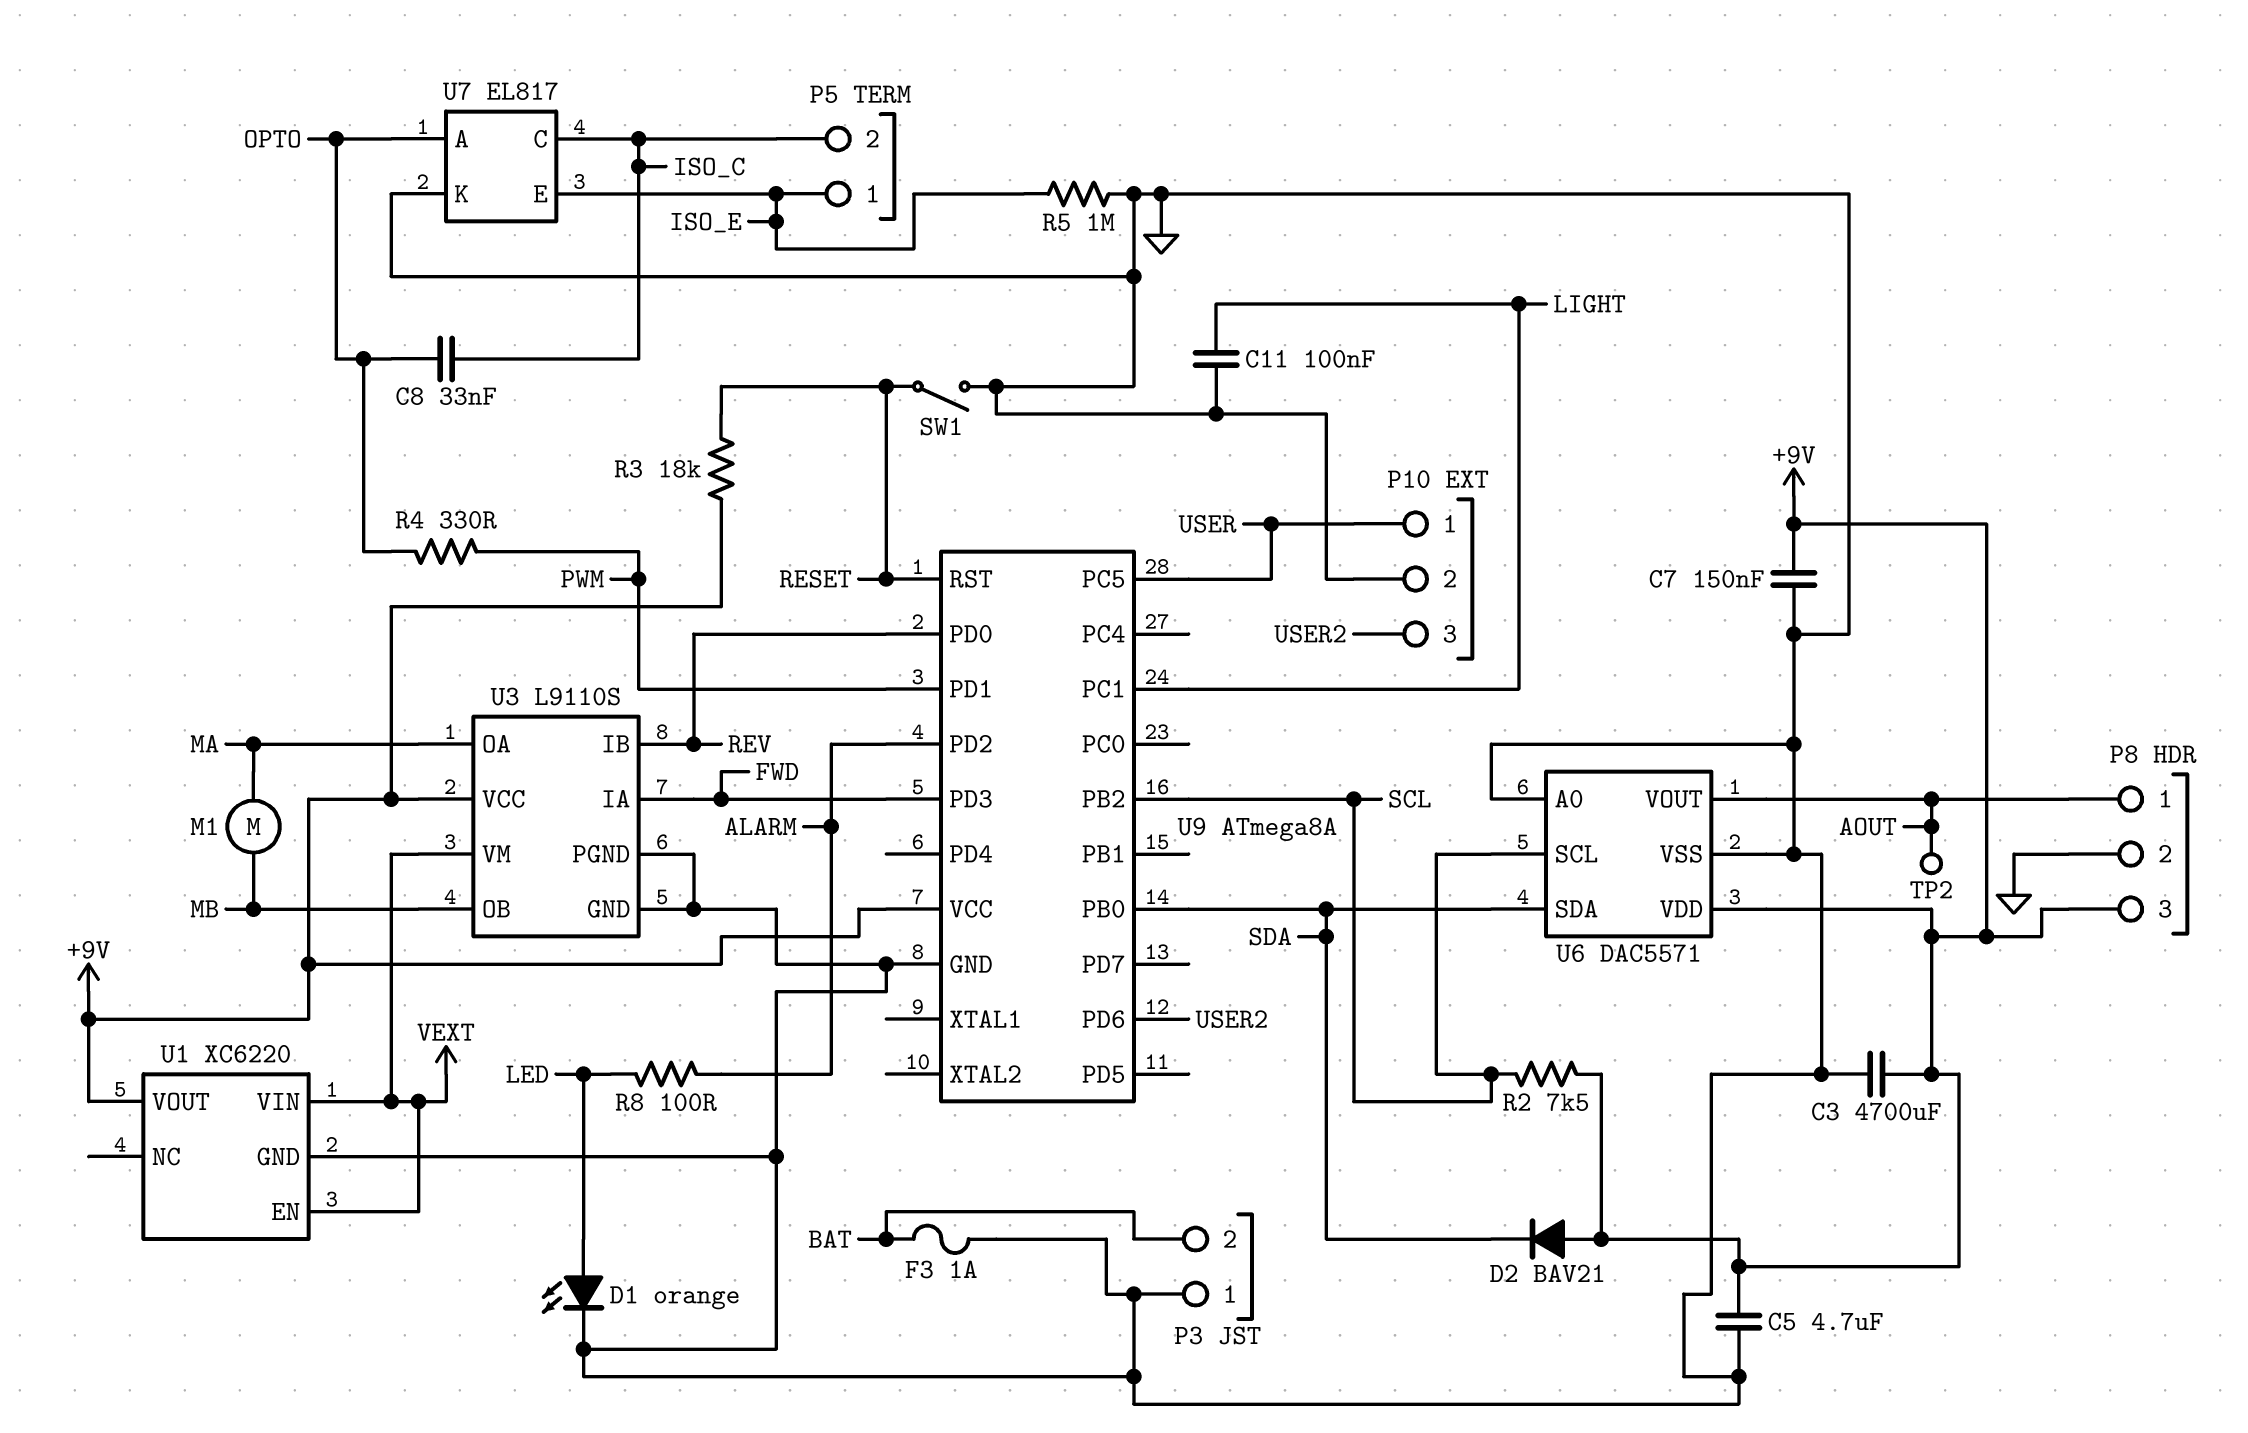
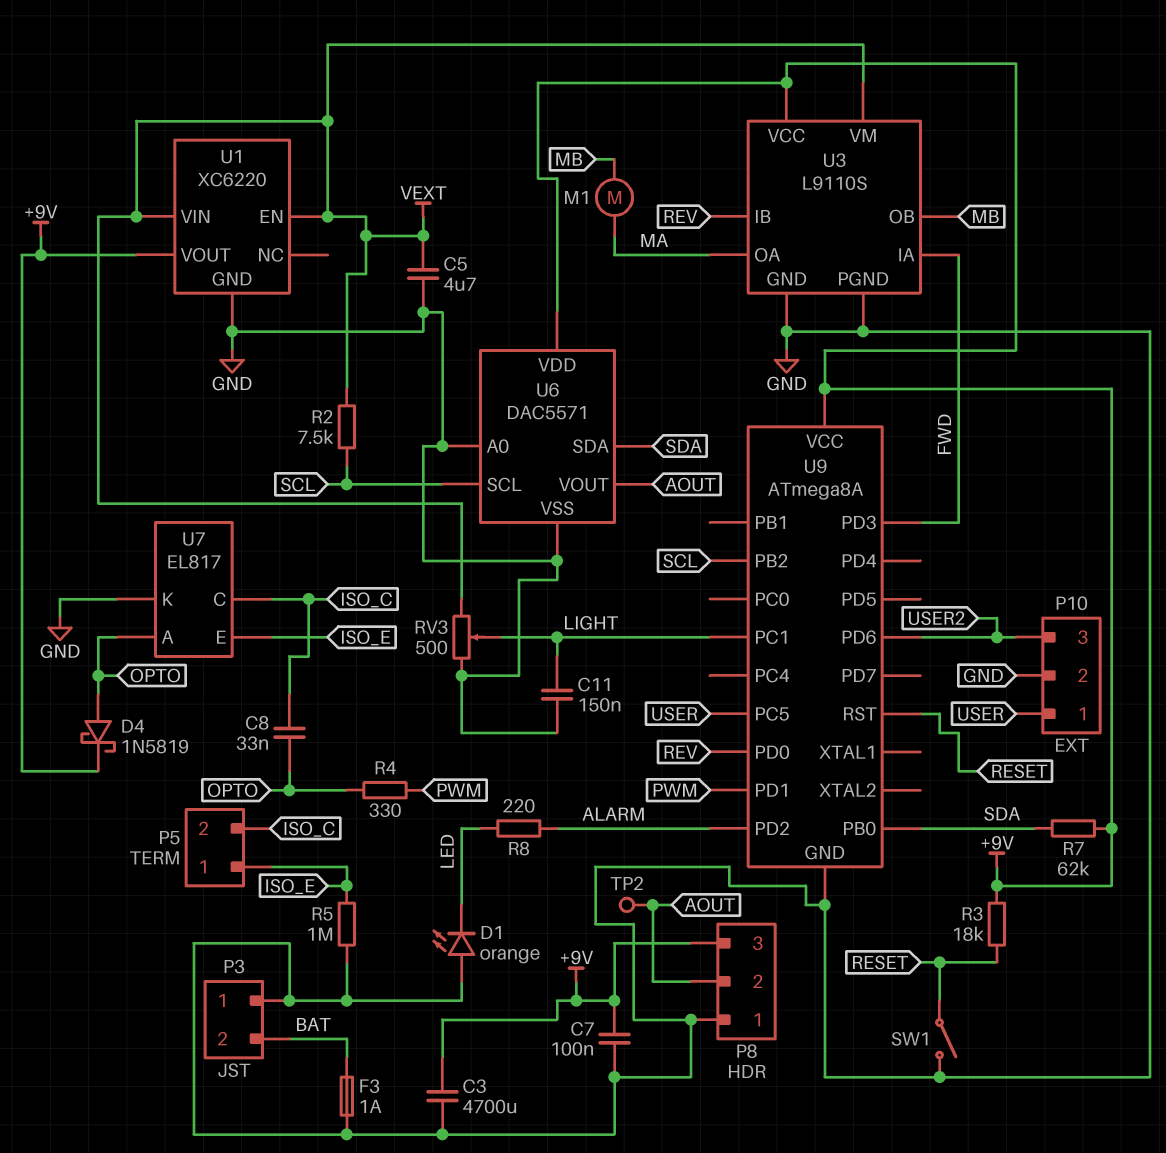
C5: 4.7uF (+9V, GND) -> 4.7uF (GND, VEXT)
C7: 150nF (+9V, GND) -> 100nF (+9V, GND)
C11: 100nF (GND, LIGHT) -> 150nF (GND, LIGHT)
D1: LED orange (A LED, K GND) -> LED orange (A GND, K LED)
D2: diode BAV21 (A +9V, K SDA) -> none
D4: none -> schottky 1N5819 (A OPTO, K +9V)
P8 pin 1: AOUT -> GND
P8 pin 2: GND -> AOUT
R2: 7.5k (+9V, SCL) -> 7.5k (SCL, VEXT)
R7: none -> 62k (+9V, SDA)
R8: 100 (ALARM, LED) -> 220 (ALARM, LED)
RV3: none -> 500 (GND, VEXT, wiper LIGHT)

